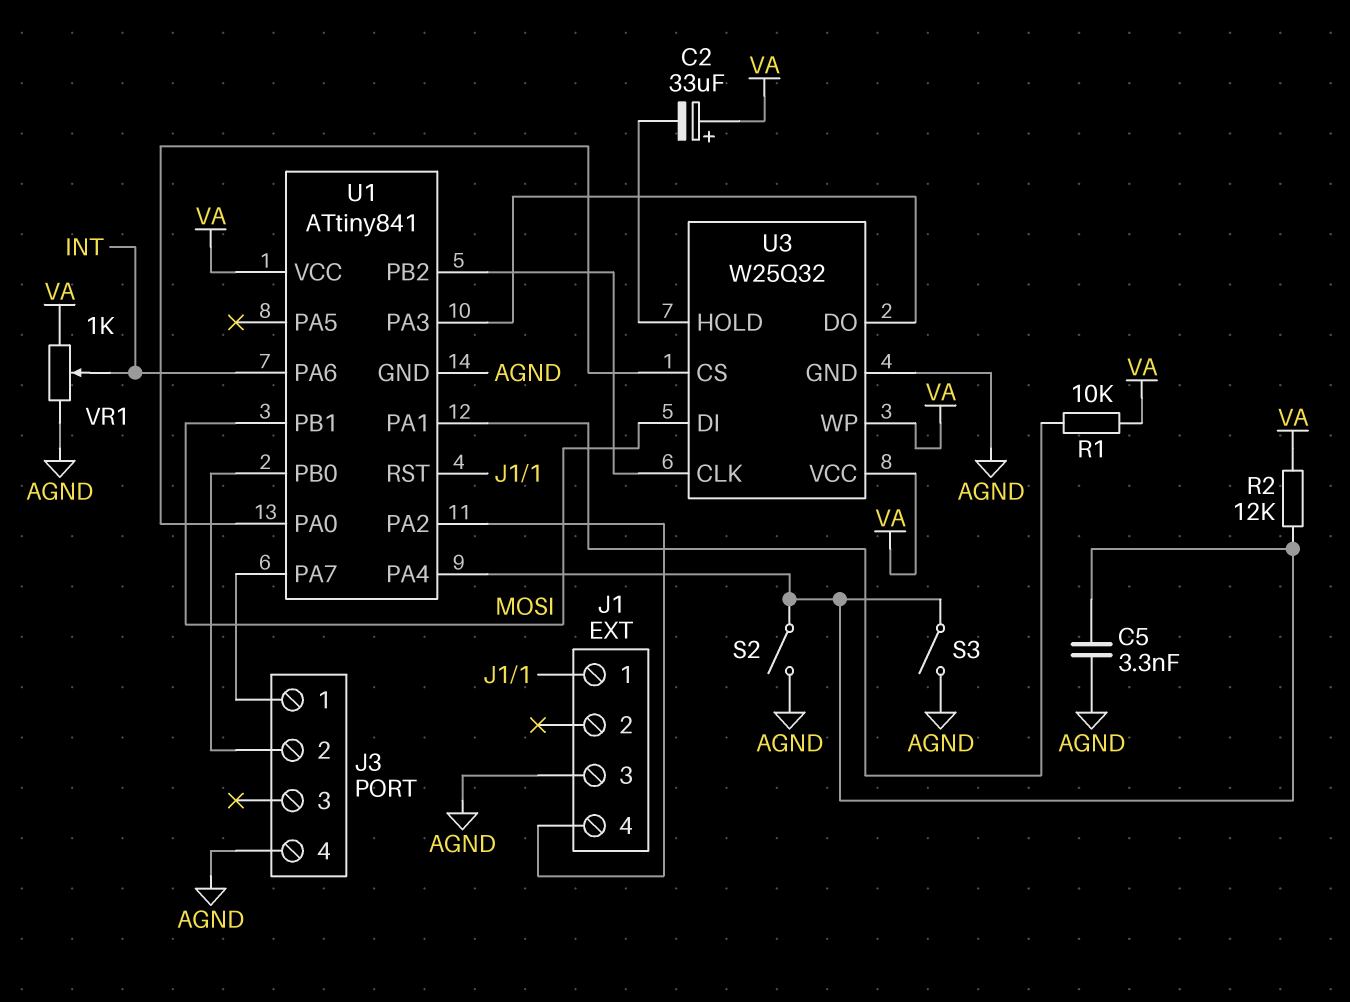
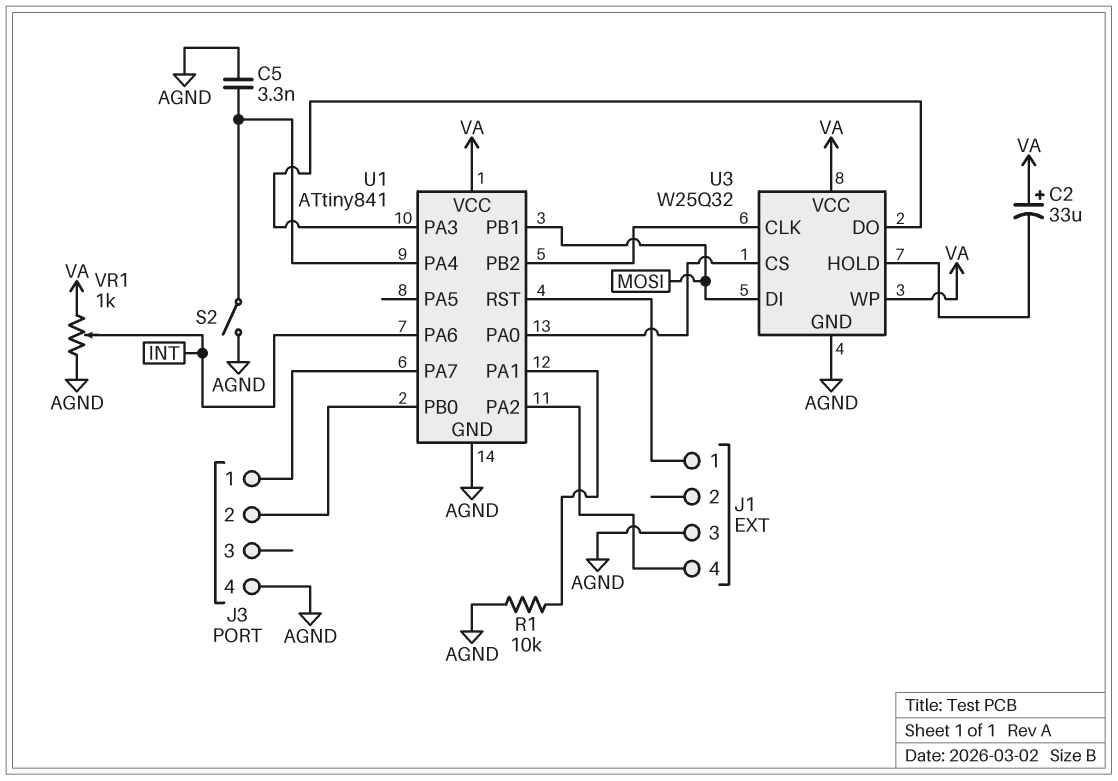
R1: 10k (U1/PA1, VA) -> 10k (AGND, U1/PA1)
R2: 12k (U1/PA4, VA) -> none
S3: switch (AGND, U1/PA4) -> none

